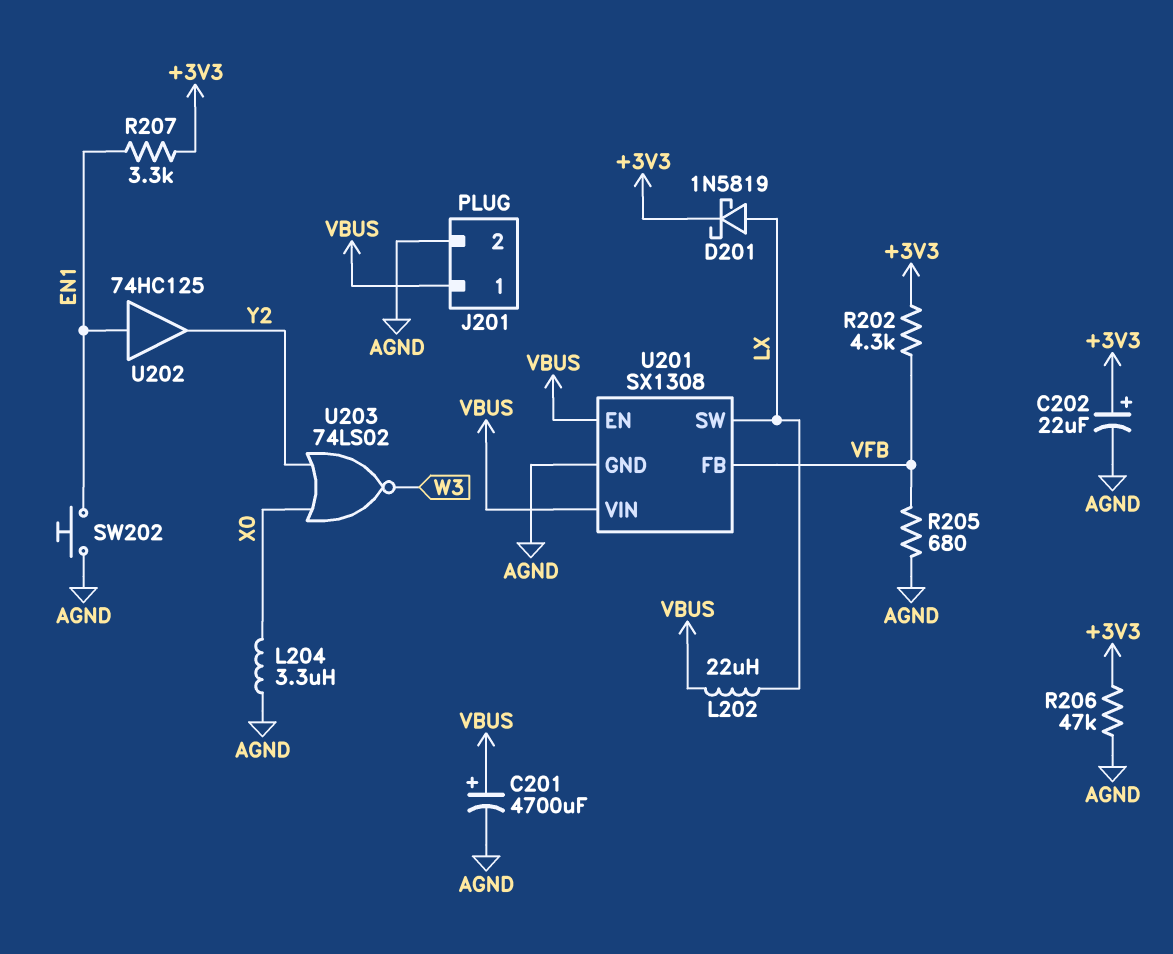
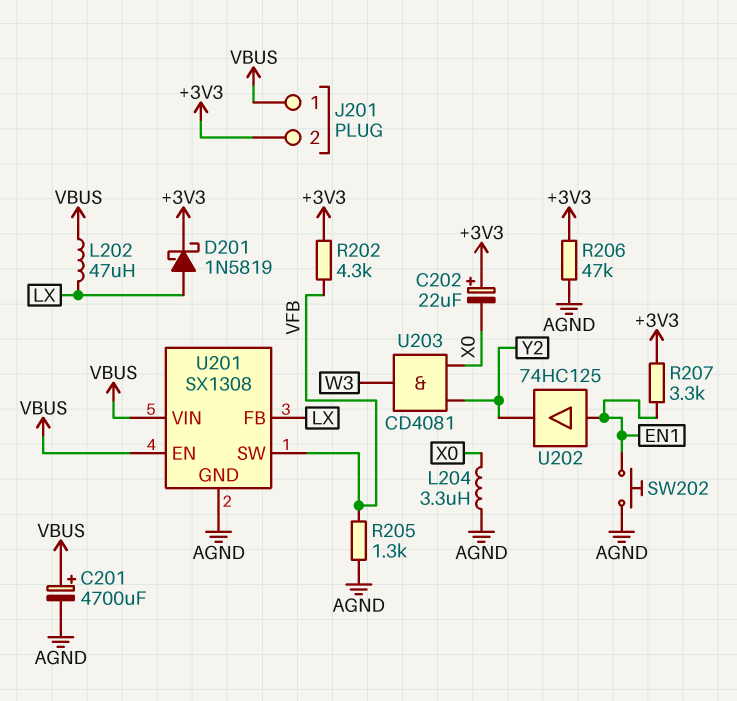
C202: 22uF (plus +3V3, minus AGND) -> 22uF (plus +3V3, minus X0)
J201 pin 2: AGND -> +3V3
L202: 22uH (LX, VBUS) -> 47uH (LX, VBUS)
R205: 680 (AGND, VFB) -> 1.3k (AGND, VFB)
U201 pin FB: VFB -> LX
U201 pin SW: LX -> VFB
U203: NOR 74LS02 (in X0, in Y2, out W3) -> AND CD4081 (in X0, in Y2, out W3)

